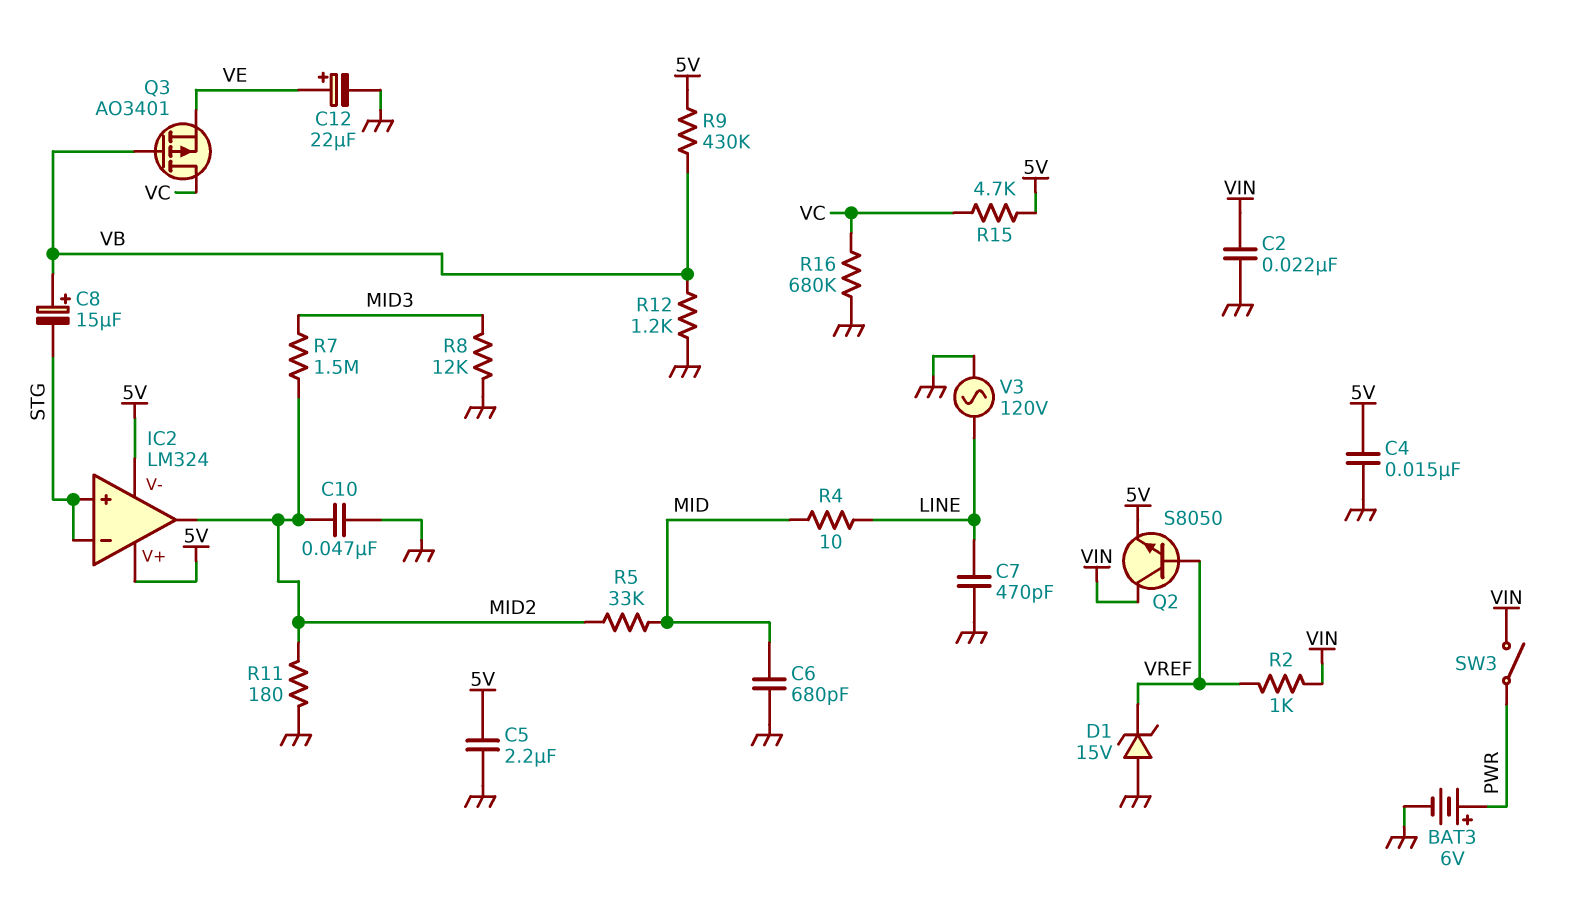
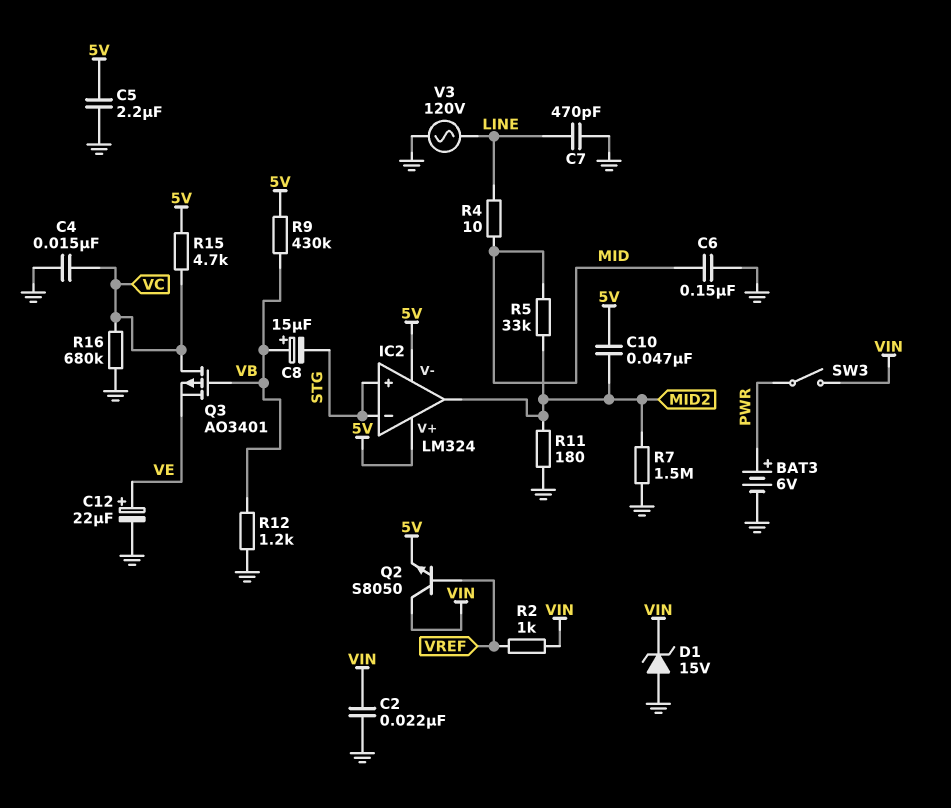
C4: 15nF (5V, GND) -> 15nF (GND, VC)
C6: 680pF (GND, MID) -> 150nF (GND, MID)
C10: 47nF (GND, MID2) -> 47nF (5V, MID2)
D1: zener 15V (A GND, K VREF) -> zener 15V (A GND, K VIN)
R7: 1.5M (MID2, MID3) -> 1.5M (GND, MID2)
R8: 12k (GND, MID3) -> none

